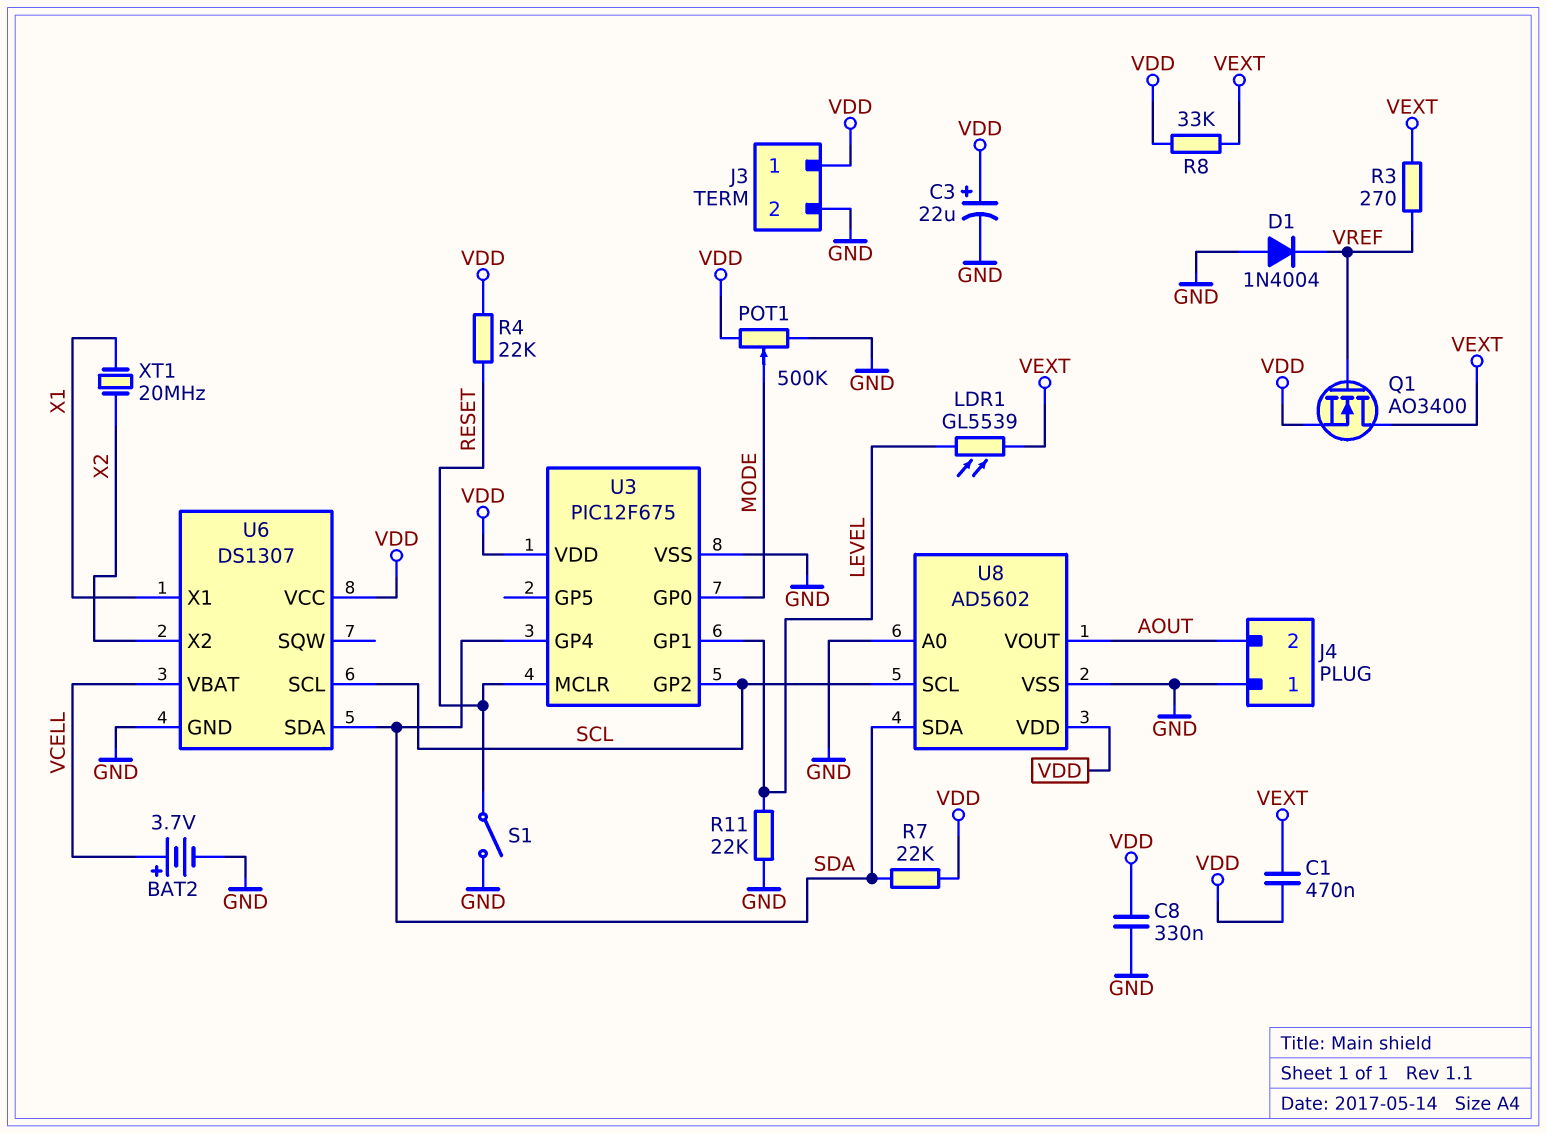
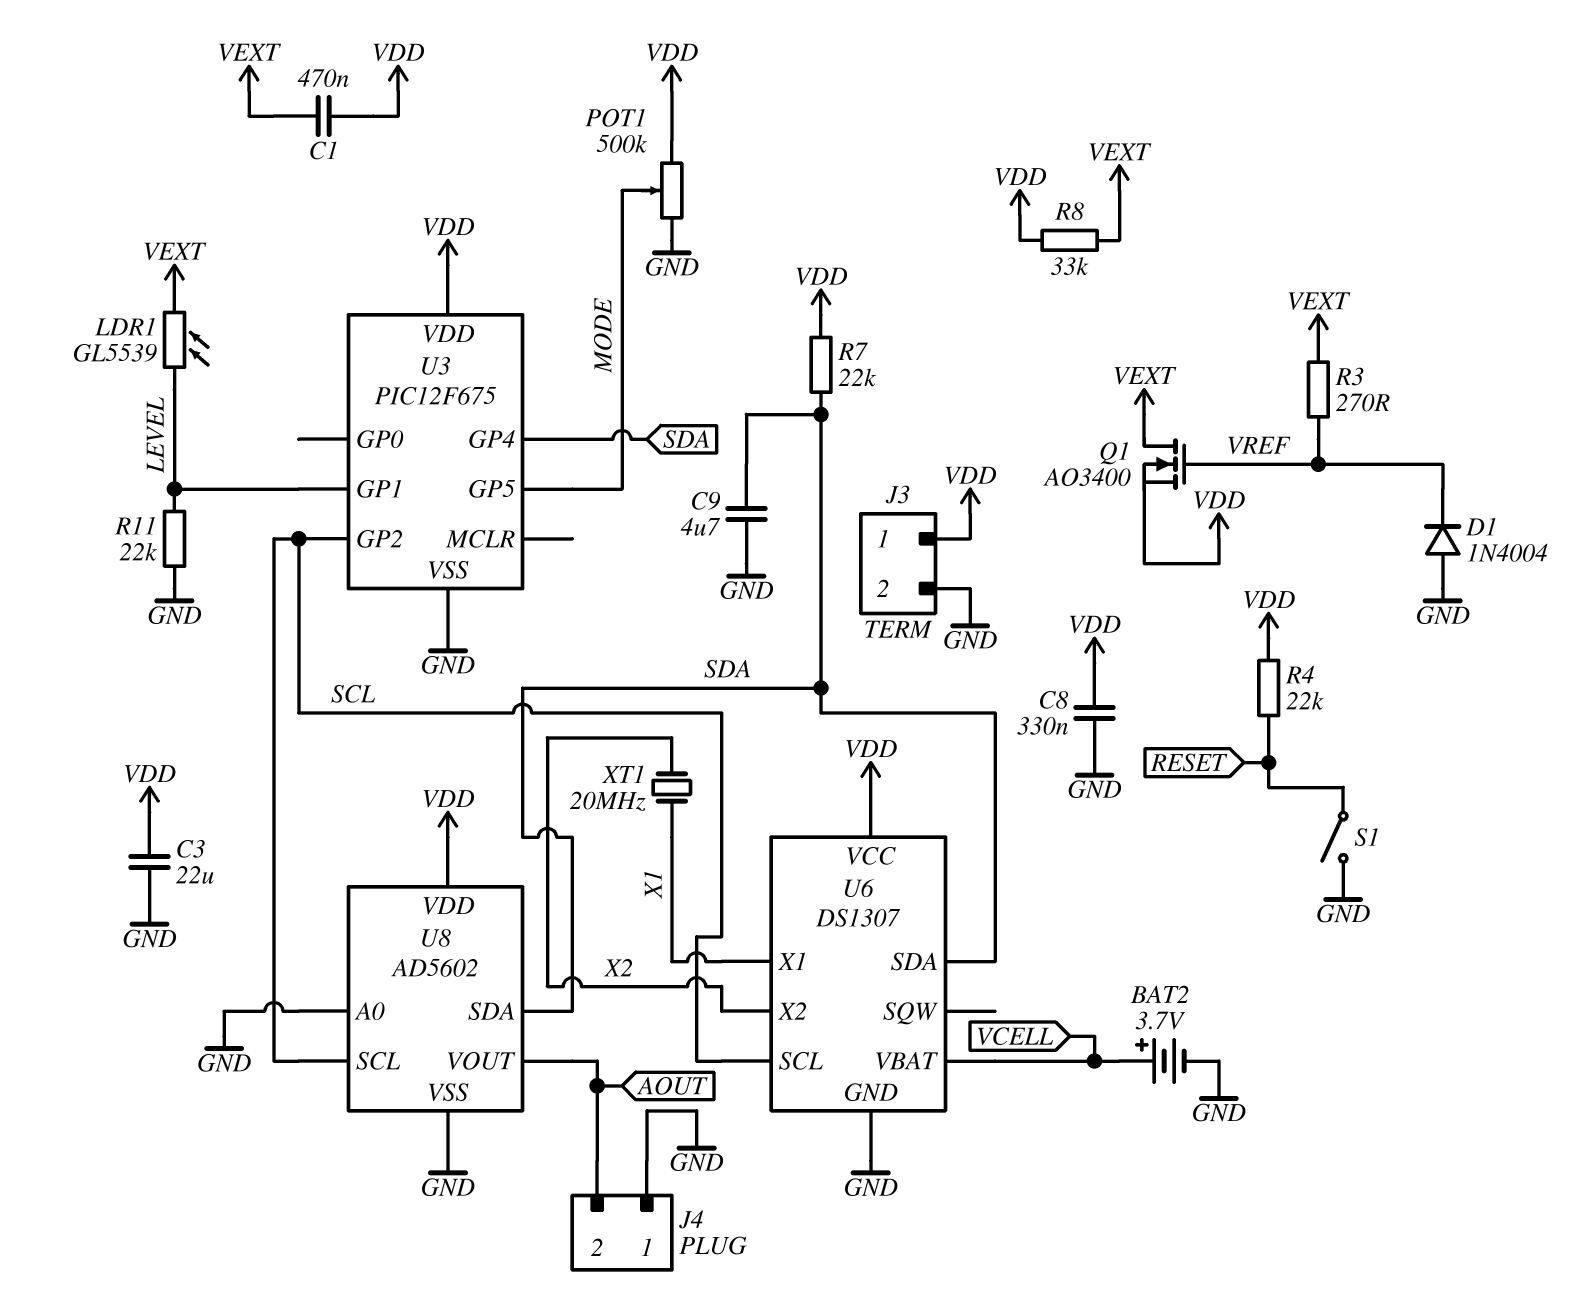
C3: 22uF (plus VDD, minus GND) -> 22uF (GND, VDD)
C9: none -> 4.7uF (GND, SDA)
U3 pin GP0: MODE -> none
U3 pin GP5: none -> MODE
U3 pin MCLR: RESET -> none

